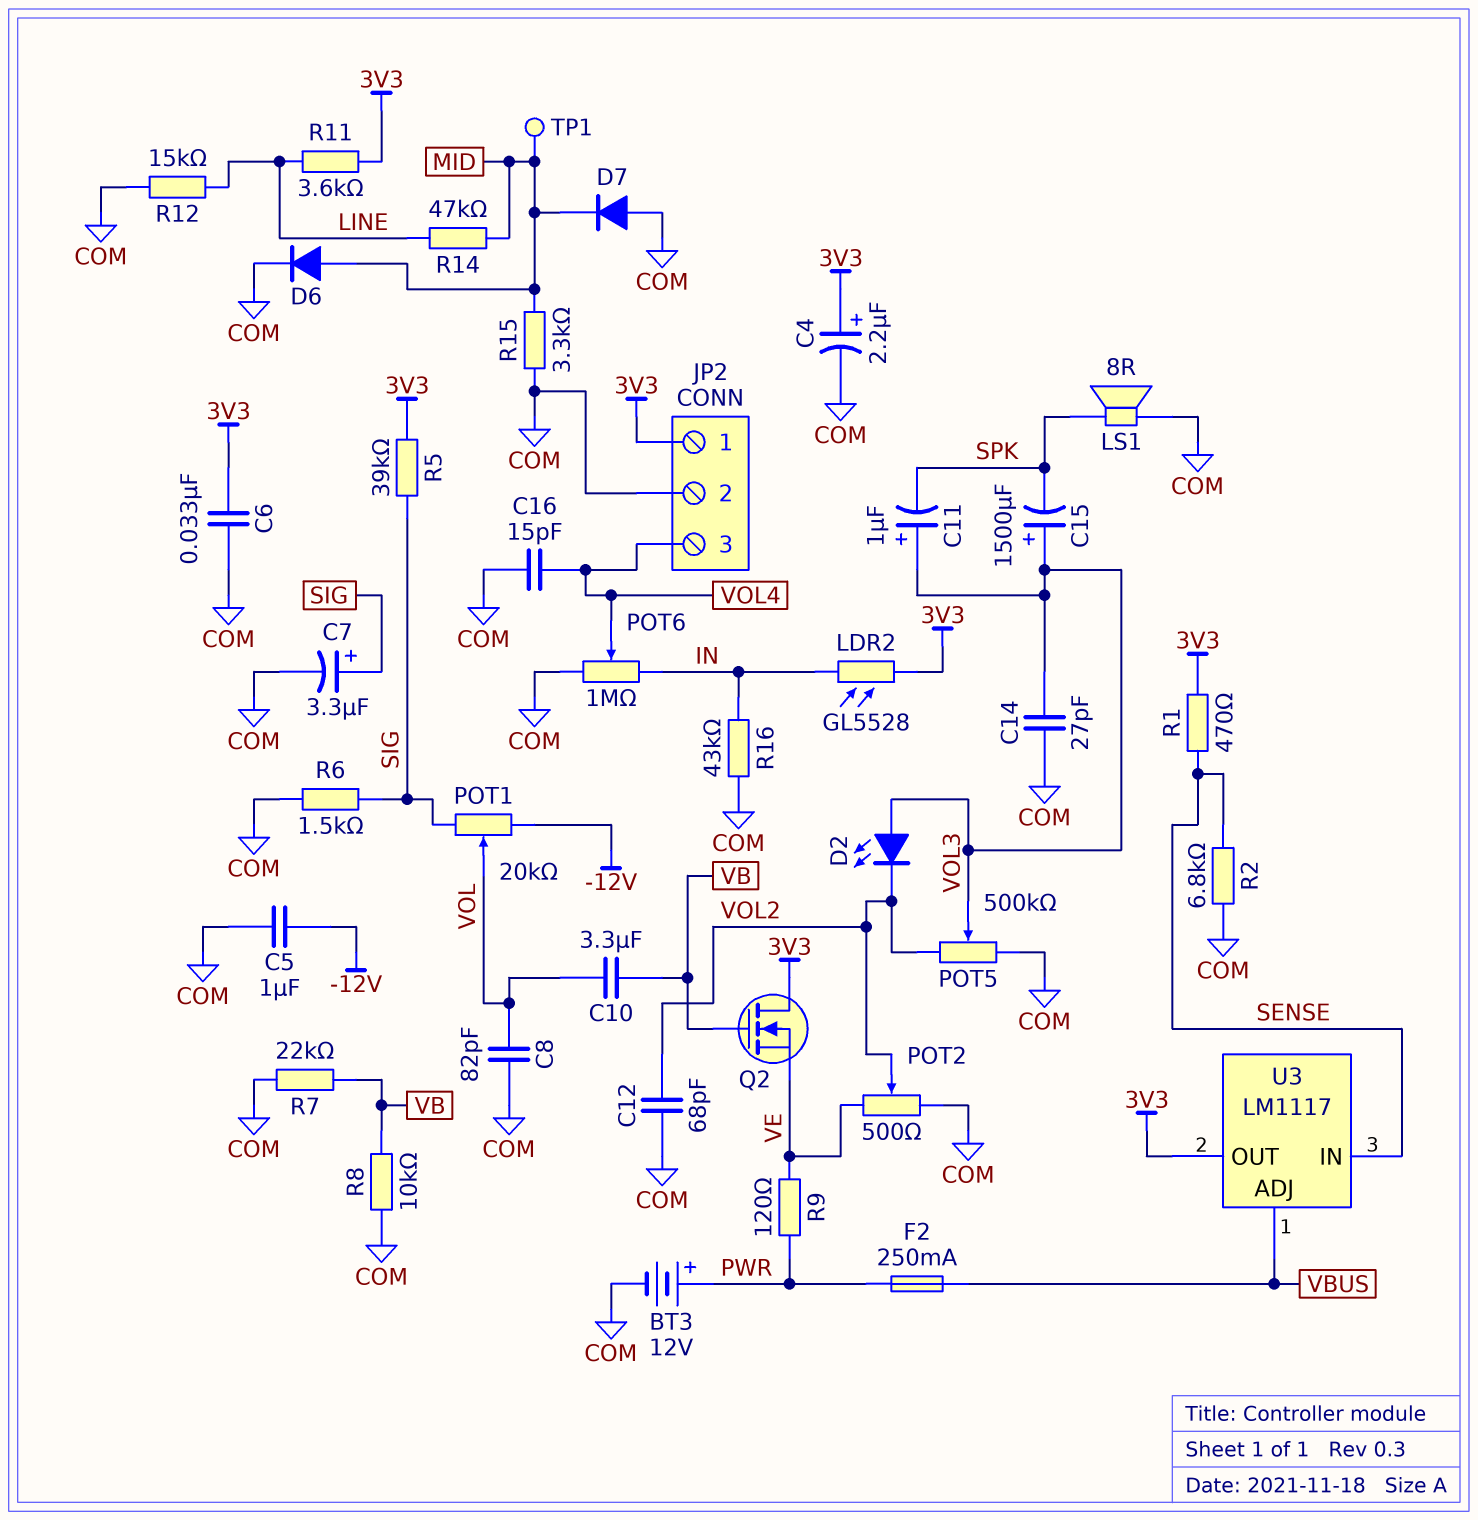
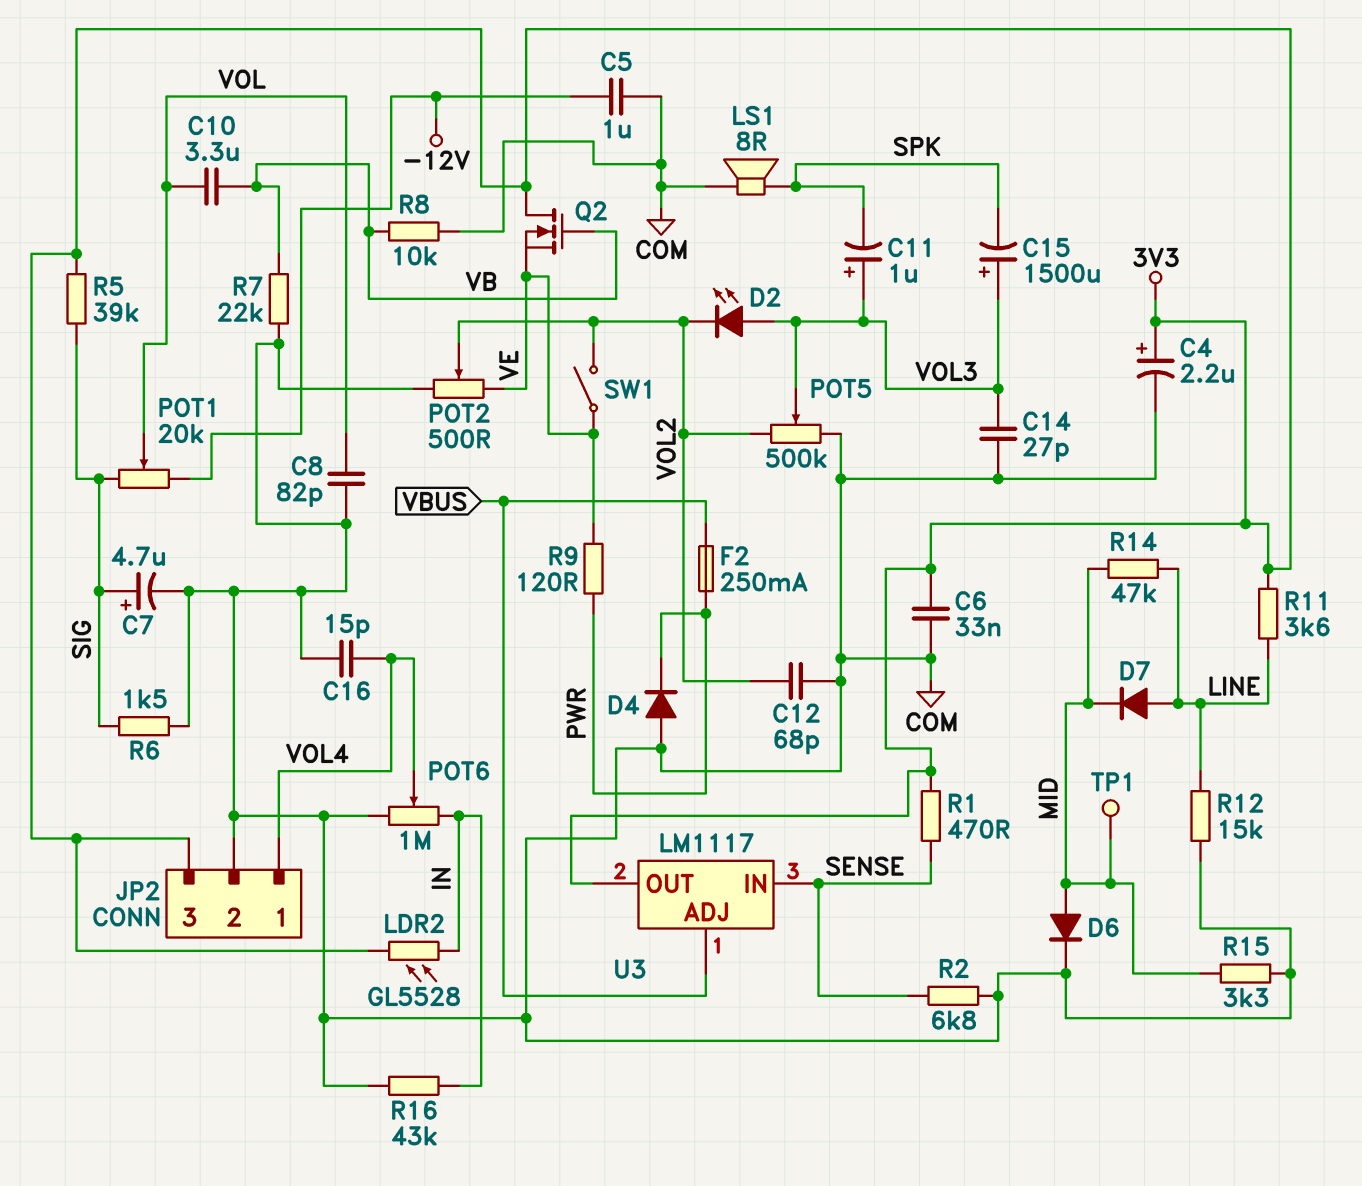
BT3: 12V (plus PWR, minus COM) -> none
C7: 3.3uF (plus SIG, minus COM) -> 4.7uF (plus SIG, minus COM)
D4: none -> diode (A COM, K PWR)
D7: diode (A COM, K MID) -> diode (A LINE, K MID)
JP2 pin 1: 3V3 -> VOL4
JP2 pin 3: VOL4 -> 3V3
SW1: none -> switch (VE, VOL2)

